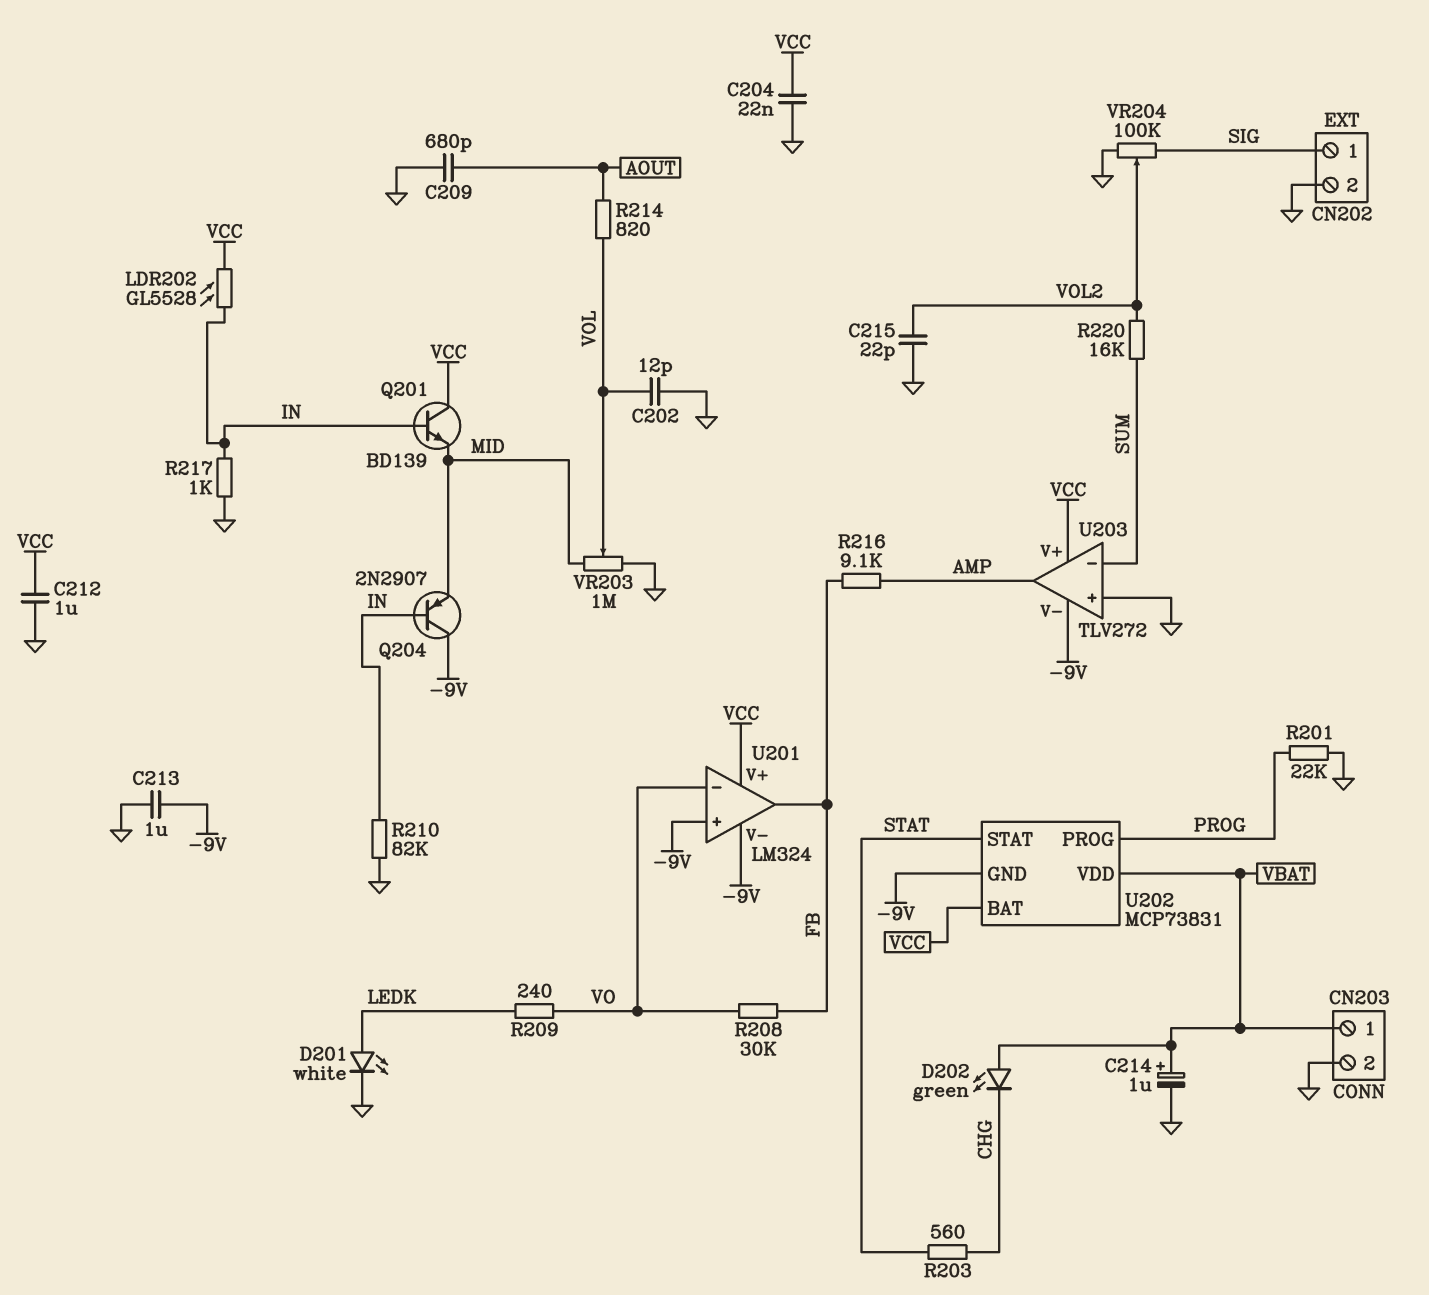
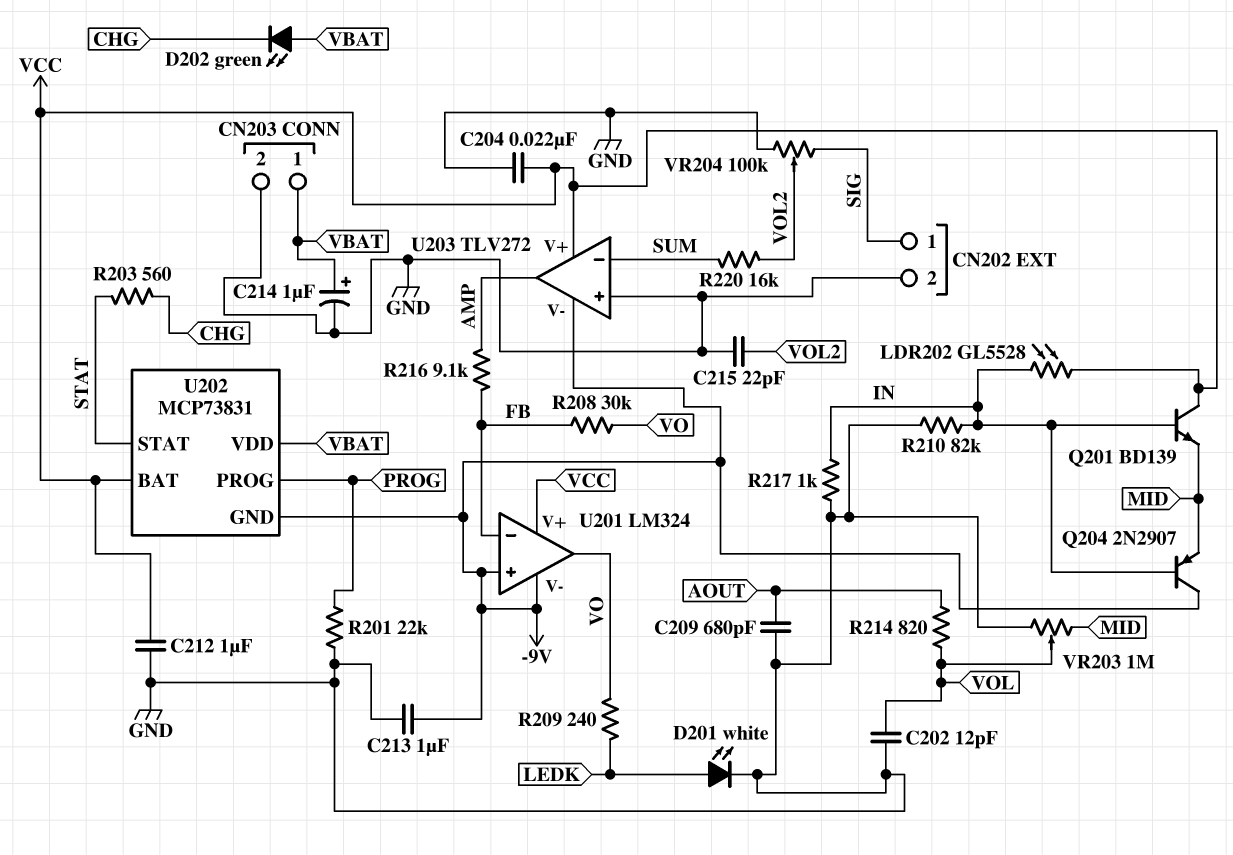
U201 pin in-: VO -> FB
U201 pin out: FB -> VO

